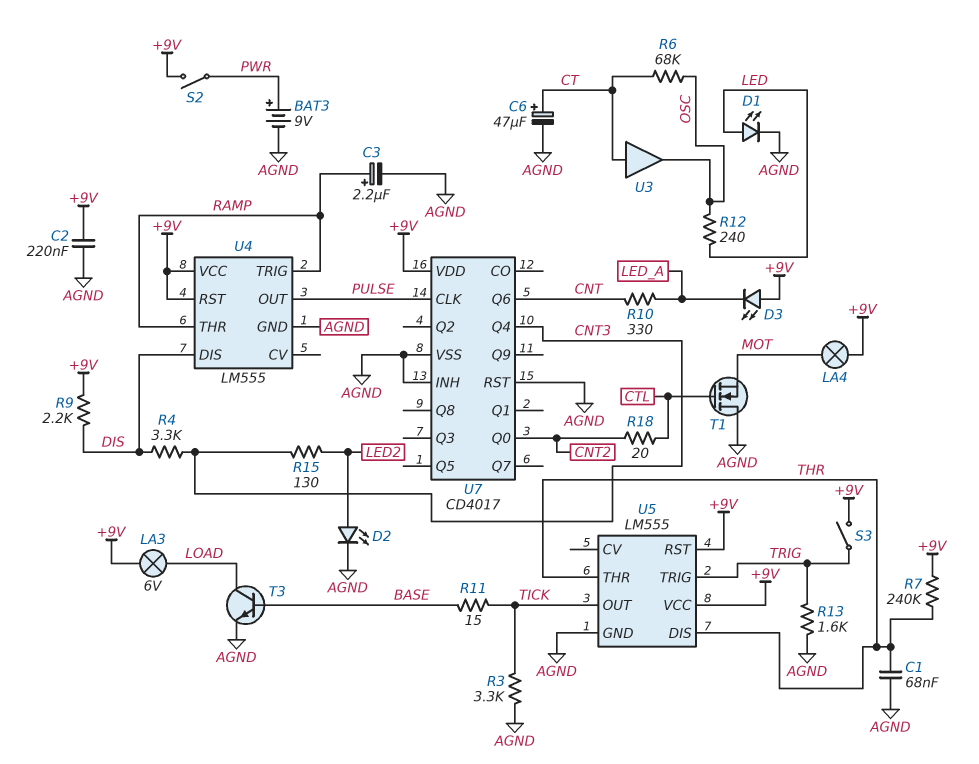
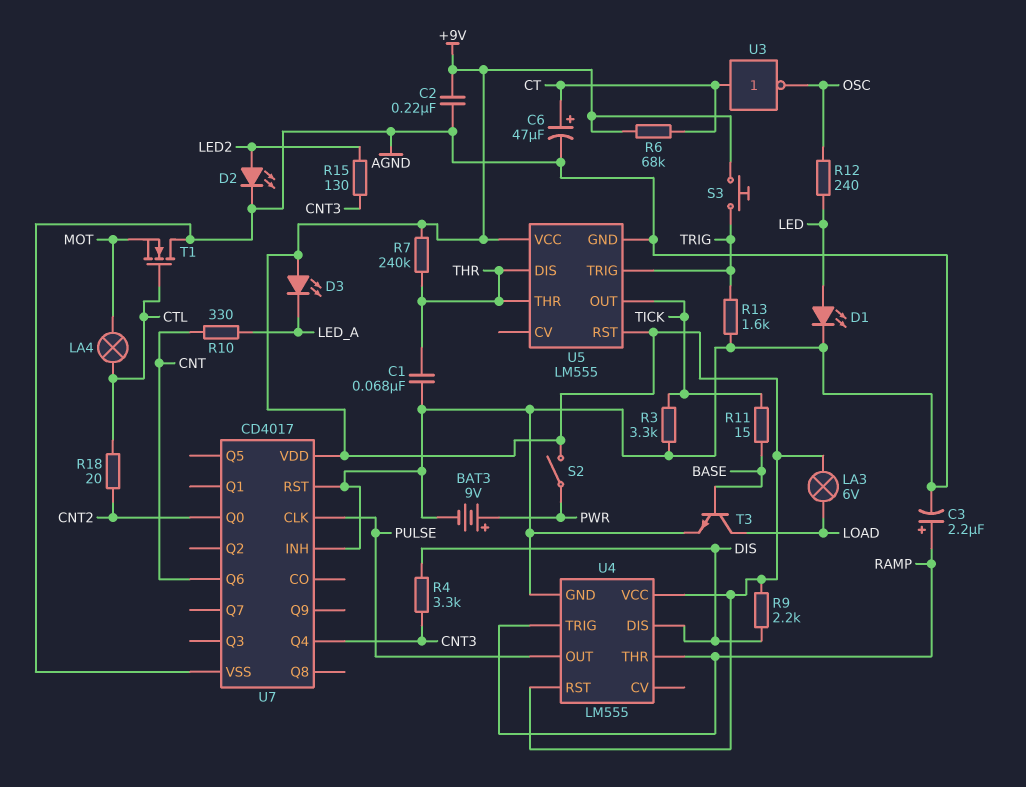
LA4: lamp (+9V, MOT) -> lamp (CTL, MOT)
R6: 68k (CT, OSC) -> 68k (+9V, CT)
S3: switch (+9V, TRIG) -> button (+9V, TRIG)
U3: buffer (in CT, out OSC) -> NOT (in CT, out OSC)

